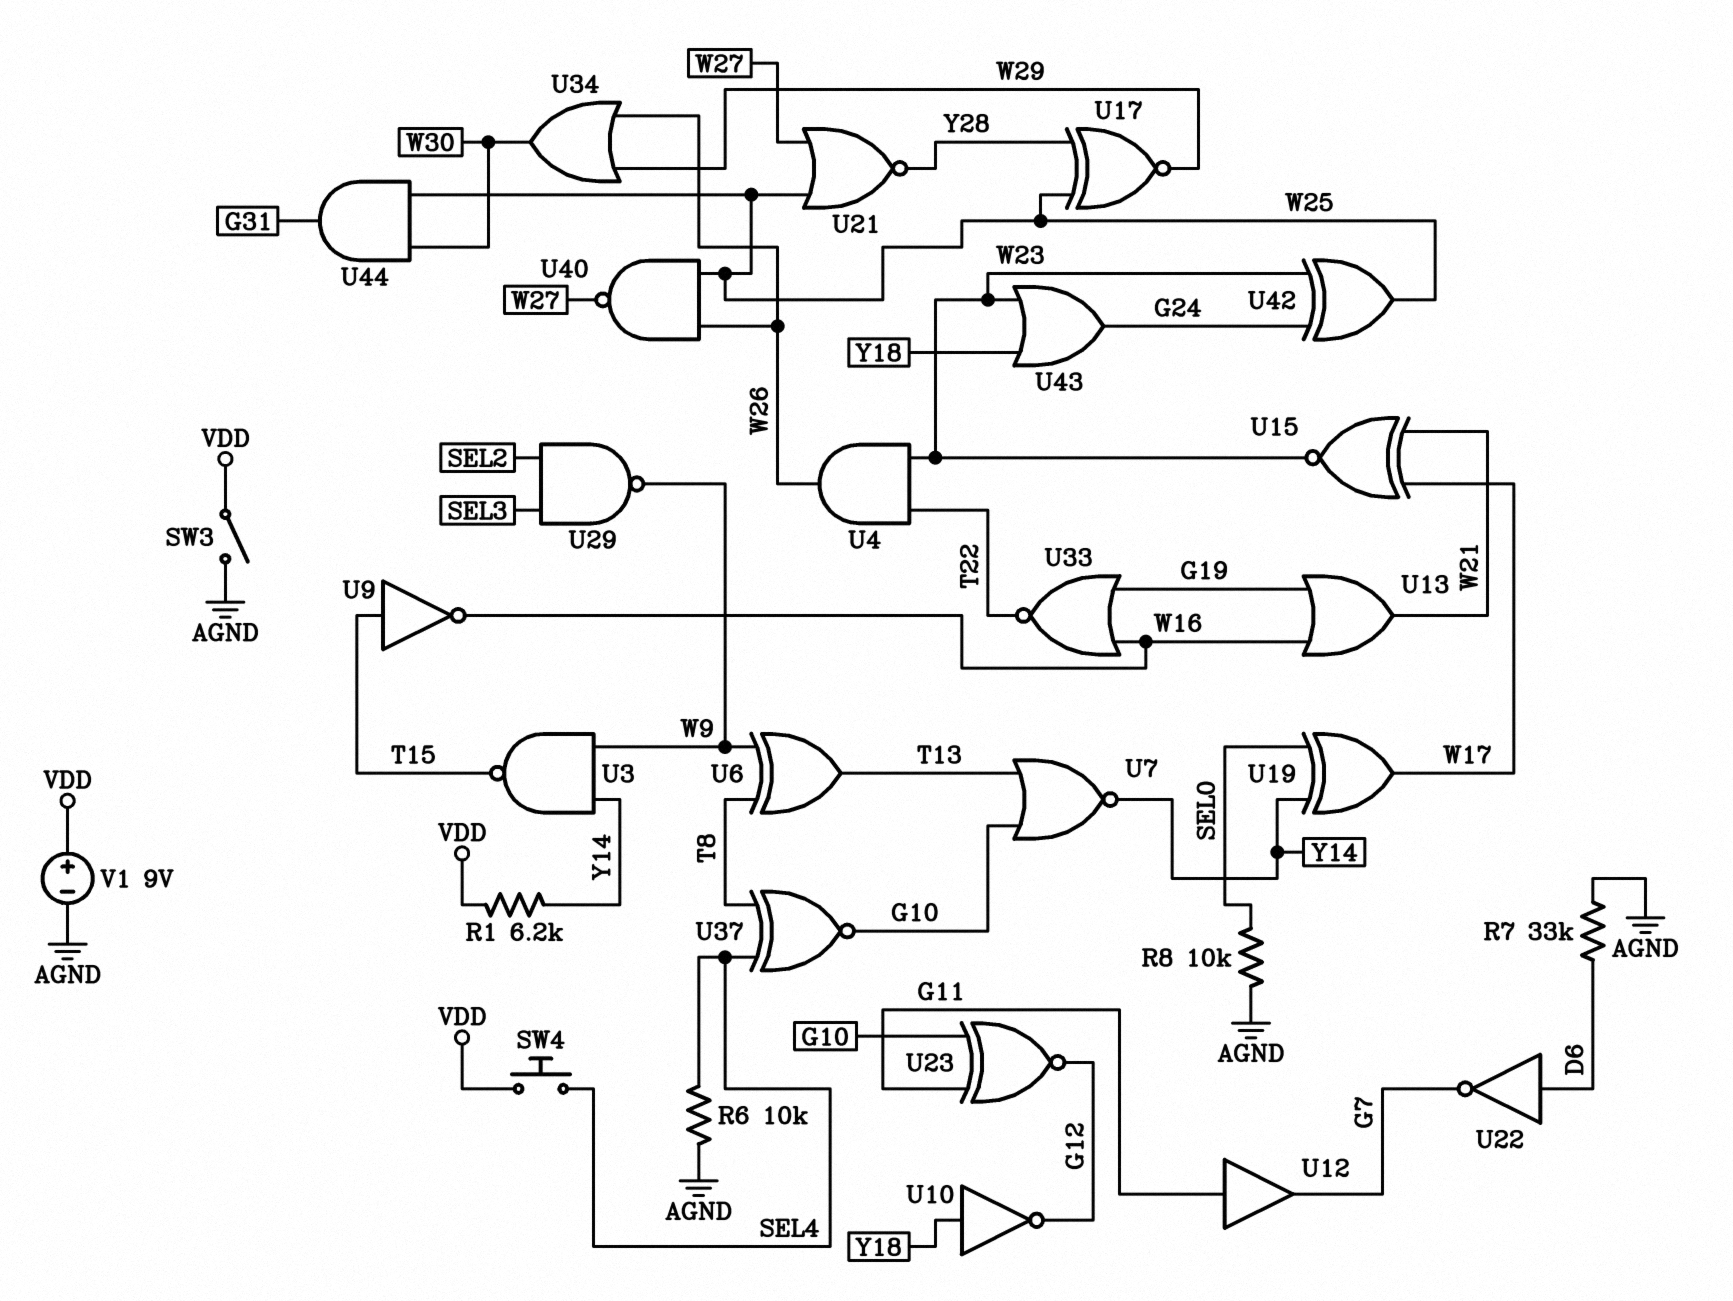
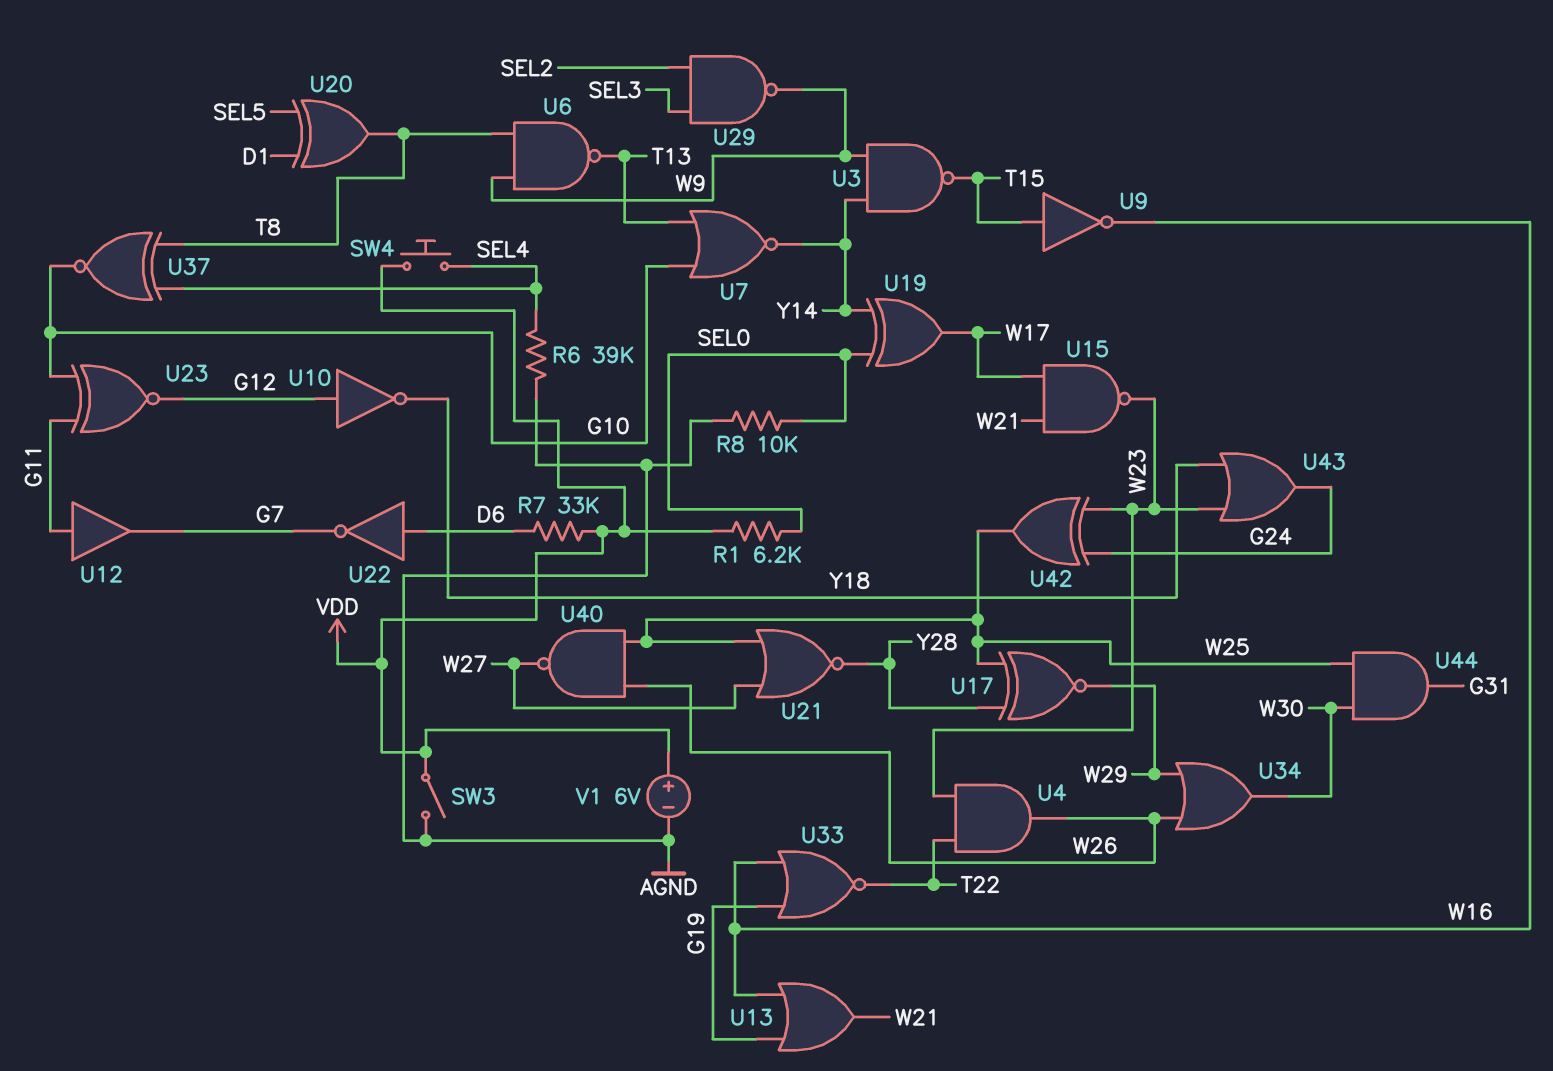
R1: 6.2k (VDD, Y14) -> 6.2k (SEL0, VDD)
R6: 10k (AGND, SEL4) -> 39k (AGND, SEL4)
R7: 33k (AGND, D6) -> 33k (D6, VDD)
U6: XOR (in T8, in W9, out T13) -> NAND (in T8, in W9, out T13)
U10: NOT (in Y18, out G12) -> NOT (in G12, out Y18)
U15: XNOR (in W17, in W21, out W23) -> NAND (in W17, in W21, out W23)
U20: none -> XOR (in D1, in SEL5, out T8)
V1: 9V (plus VDD, minus AGND) -> 6V (plus VDD, minus AGND)

